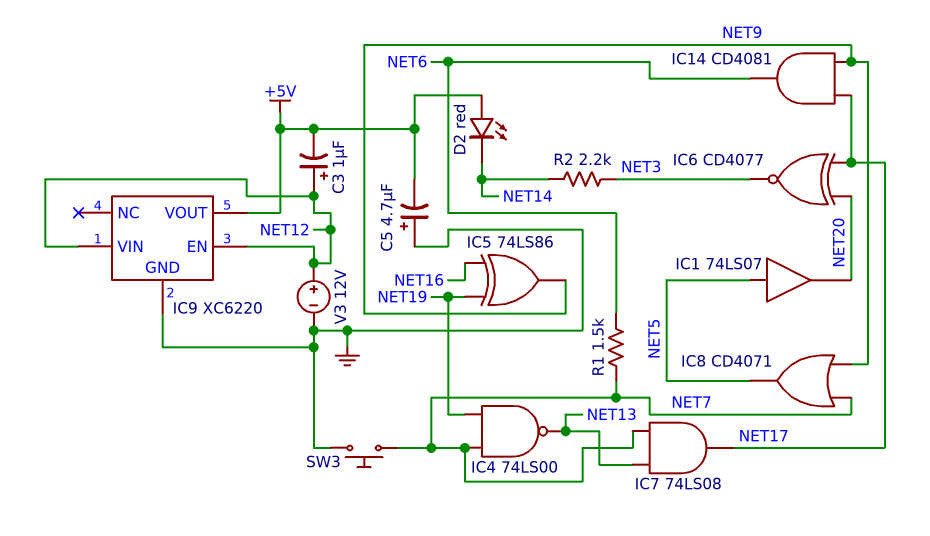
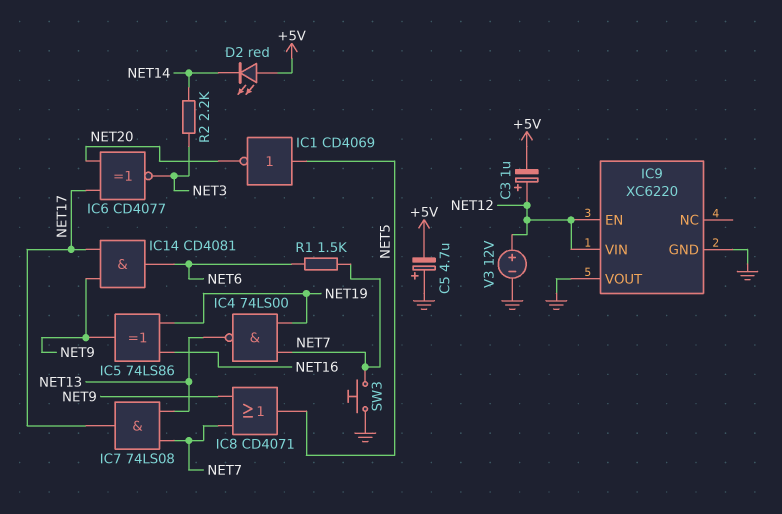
IC1: buffer 74LS07 (in NET5, out NET20) -> NOT CD4069 (in NET5, out NET20)
IC9 pin VOUT: +5V -> GND

